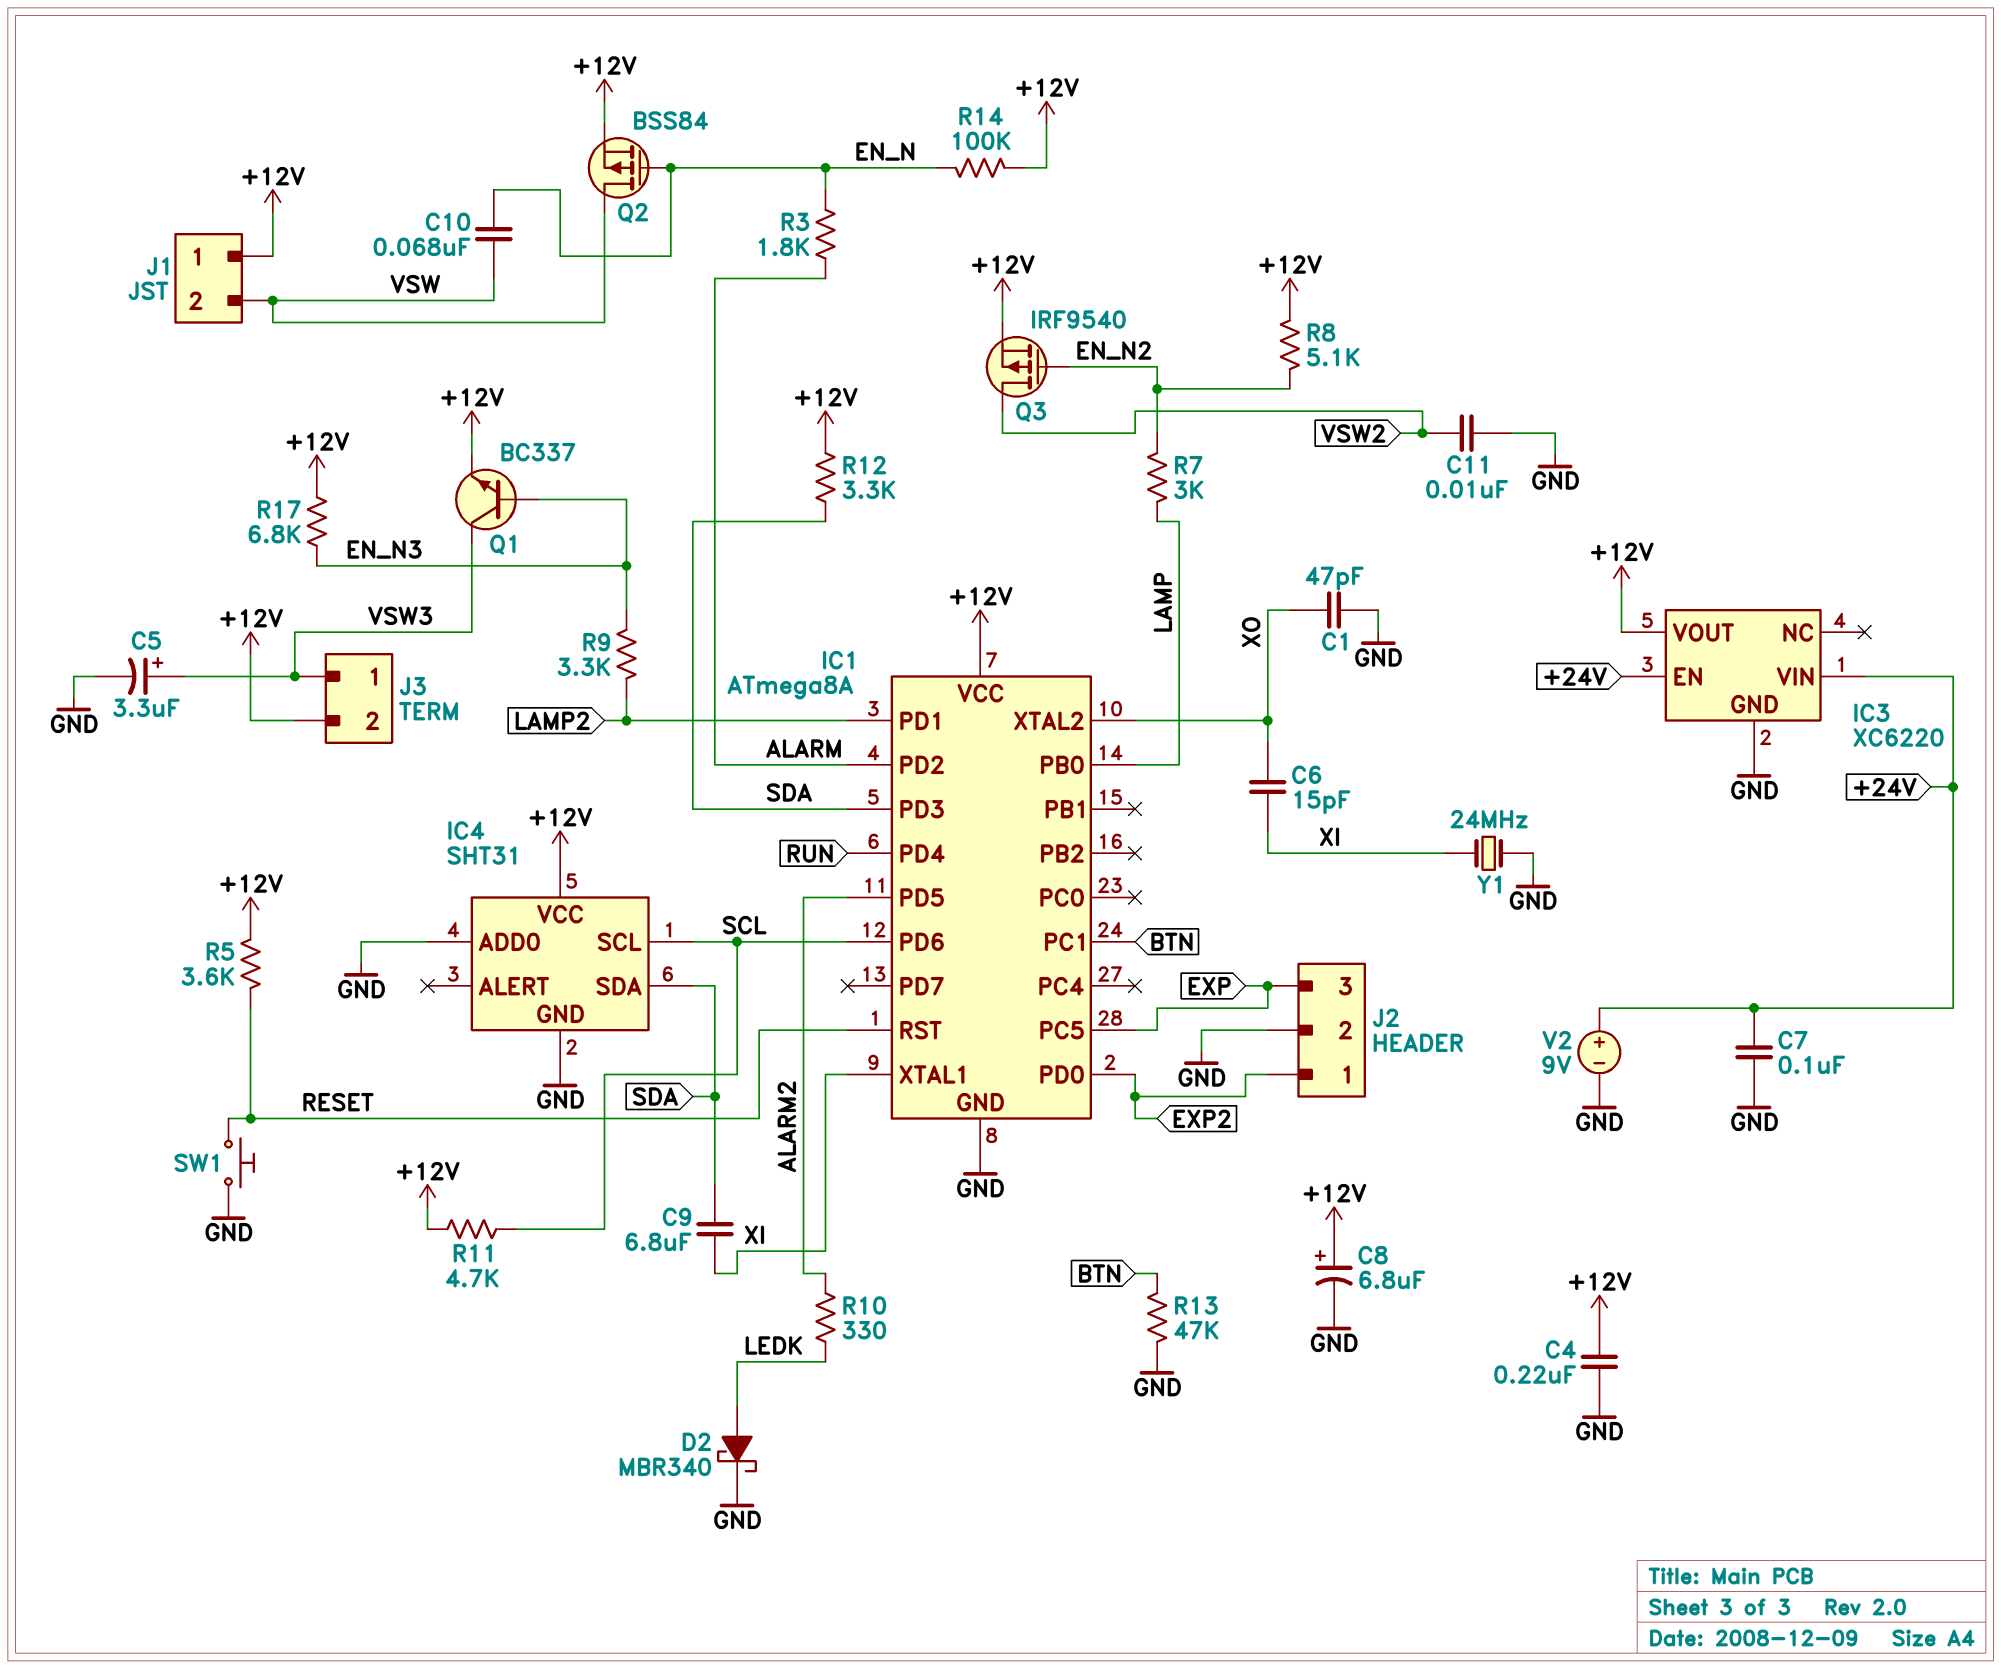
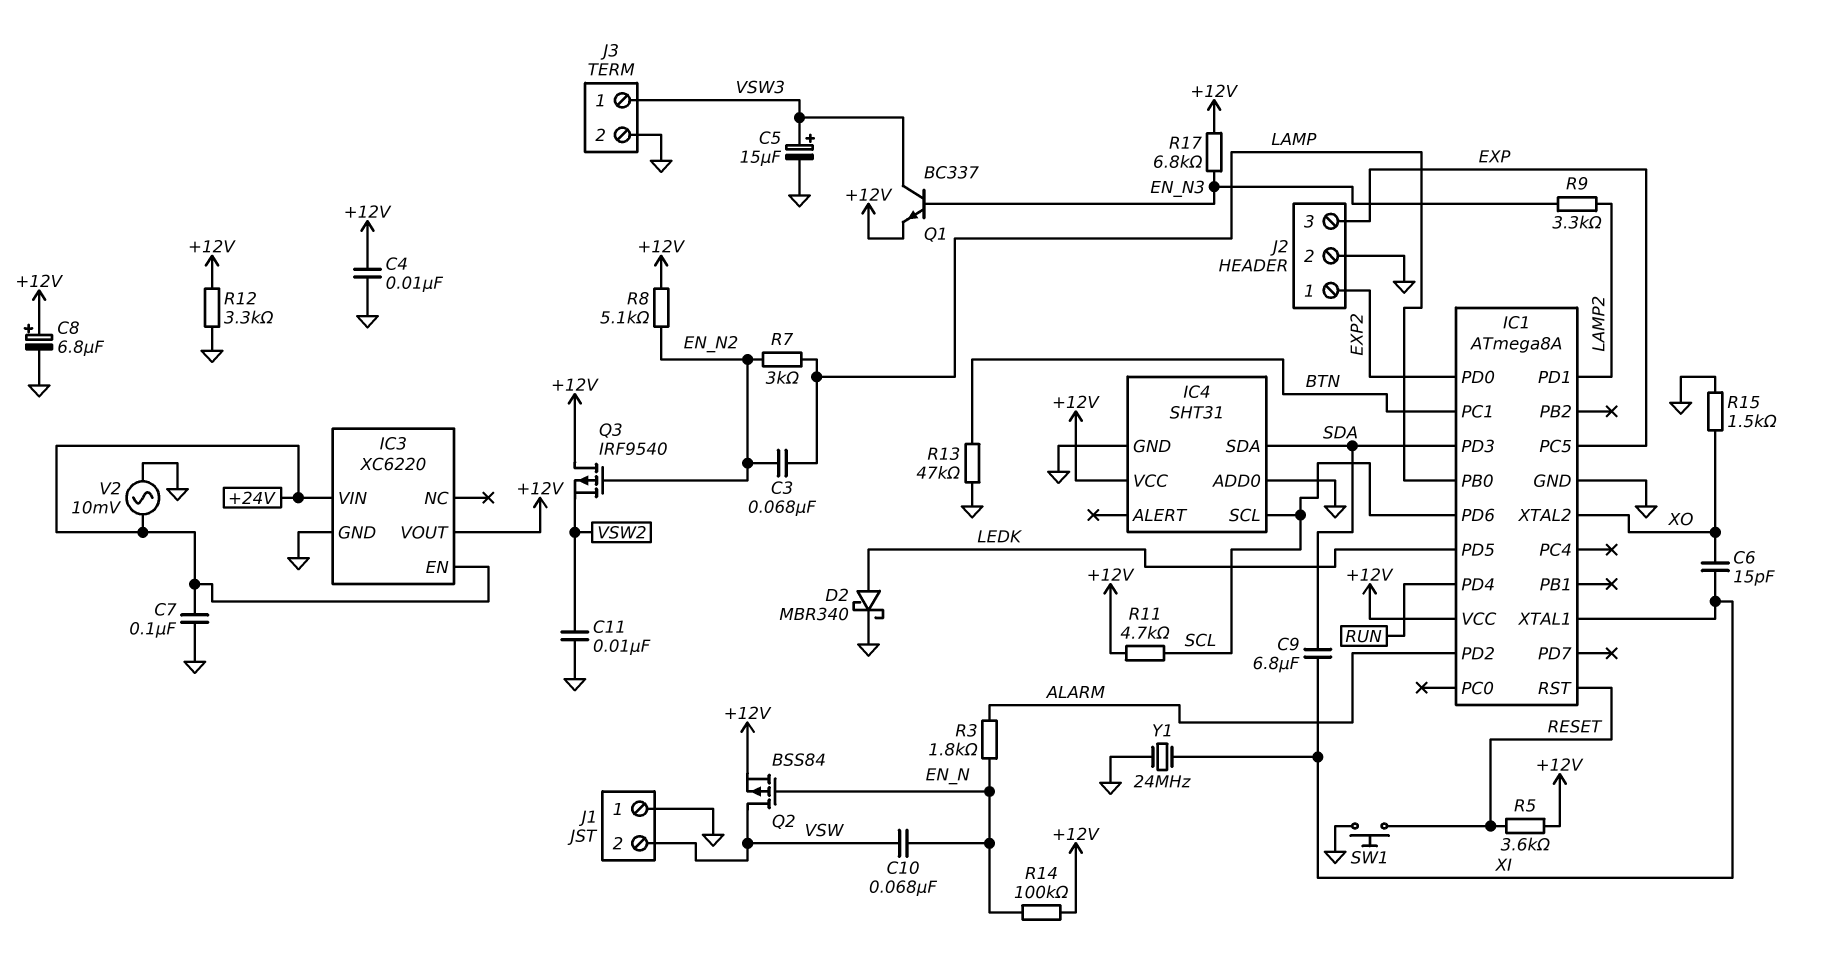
C1: 47pF (GND, XO) -> none
C3: none -> 68nF (EN_N2, LAMP)
C4: 220nF (+12V, GND) -> 10nF (+12V, GND)
C5: 3.3uF (plus VSW3, minus GND) -> 15uF (plus VSW3, minus GND)
IC1 pin PD5: ALARM2 -> LEDK
J1 pin 1: +12V -> GND
J3 pin 2: +12V -> GND
Q3: PMOS IRF9540 (G EN_N2, D VSW2, S +12V) -> PMOS IRF9540 (G EN_N2, D +12V, S VSW2)
R10: 330 (ALARM2, LEDK) -> none
R12: 3.3k (+12V, SDA) -> 3.3k (+12V, GND)
R15: none -> 1.5k (GND, XO)
V2: 9V (plus +24V, minus GND) -> AC 10mV (+24V, GND)

